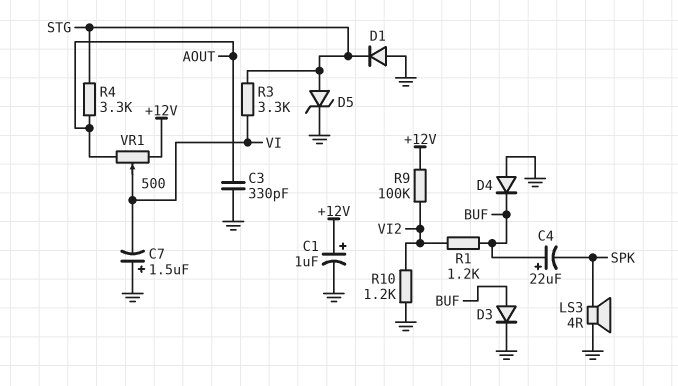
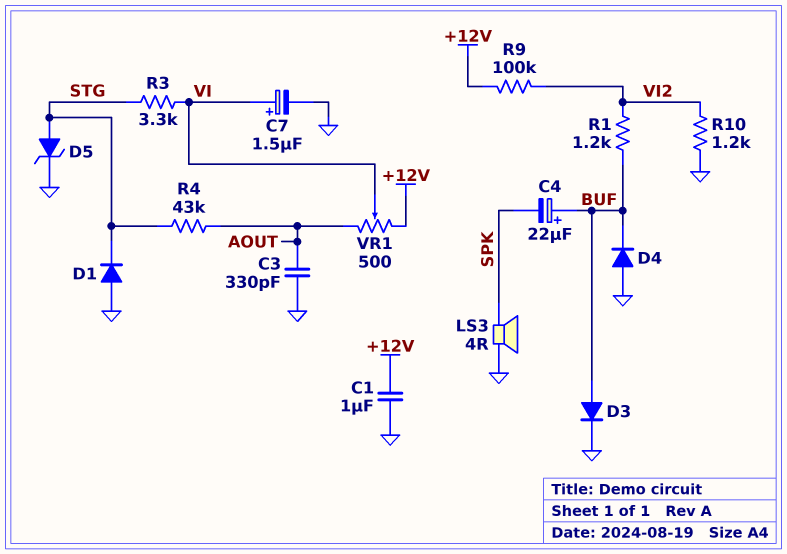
C1: 1uF (plus +12V, minus GND) -> 1uF (+12V, GND)
C7: 1.5uF (plus GND, minus VI) -> 1.5uF (plus VI, minus GND)
R4: 3.3k (AOUT, STG) -> 43k (AOUT, STG)

